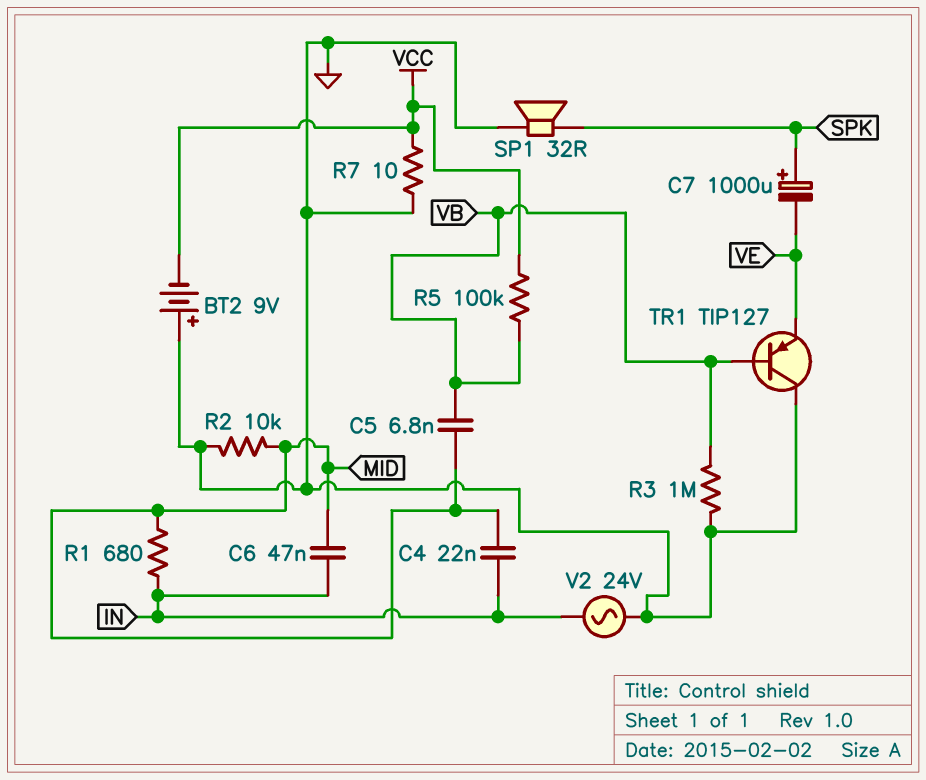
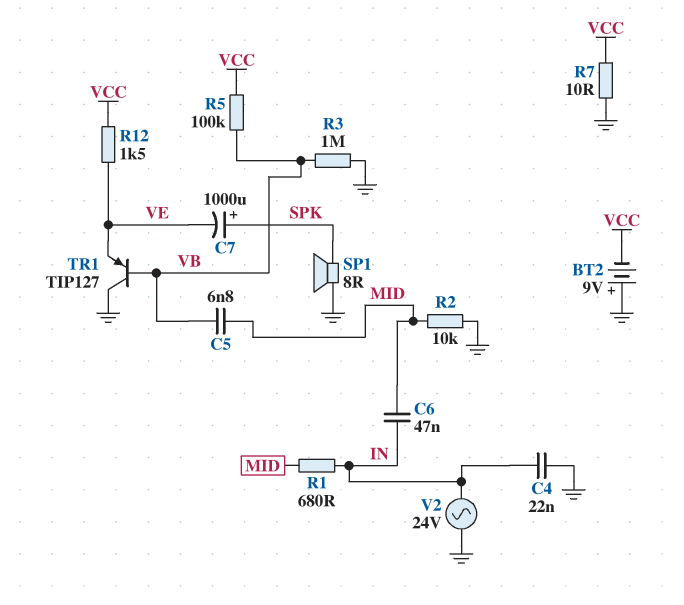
C4: 22nF (IN, MID) -> 22nF (GND, IN)
R12: none -> 1.5k (VCC, VE)
SP1: speaker 32R (GND, SPK) -> speaker 8R (GND, SPK)

